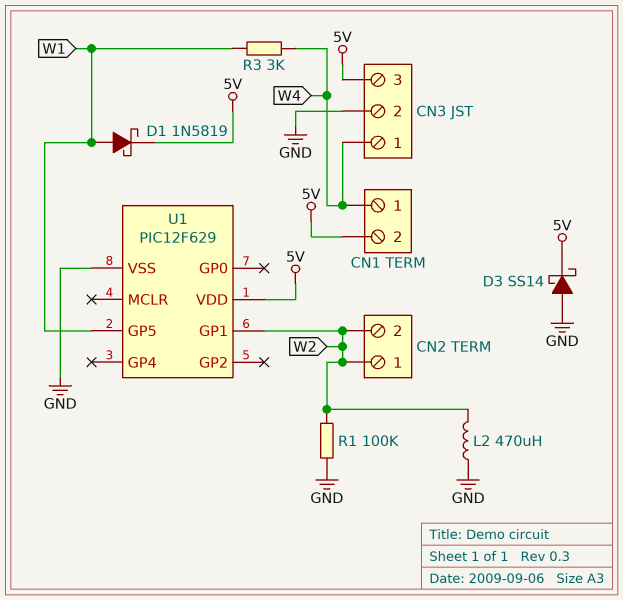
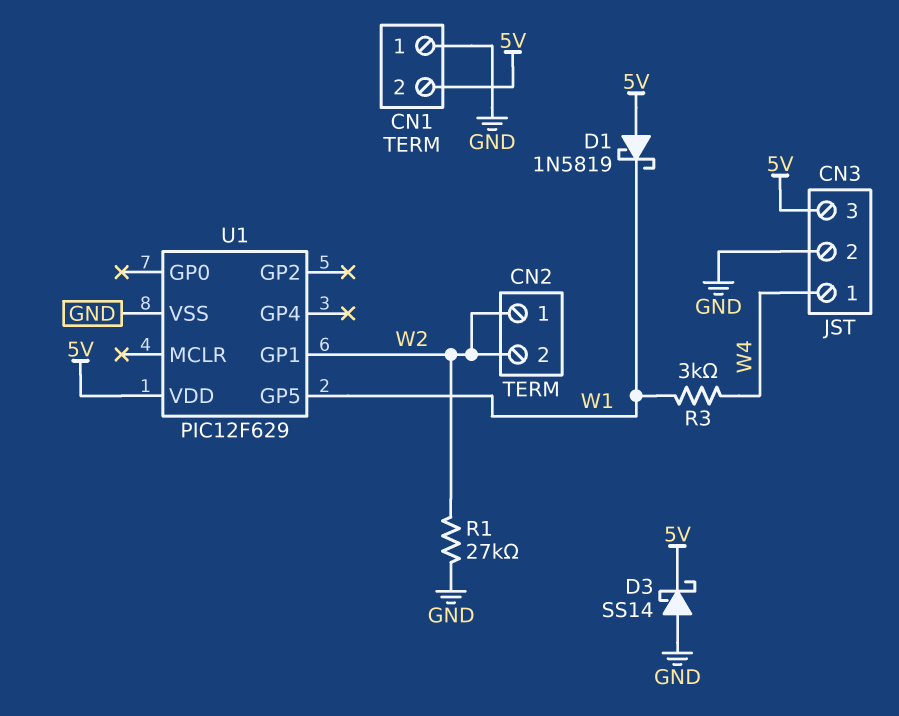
CN1 pin 1: W4 -> GND
D1: schottky 1N5819 (A W1, K 5V) -> schottky 1N5819 (A 5V, K W1)
L2: 470uH (GND, W2) -> none
R1: 100k (GND, W2) -> 27k (GND, W2)

